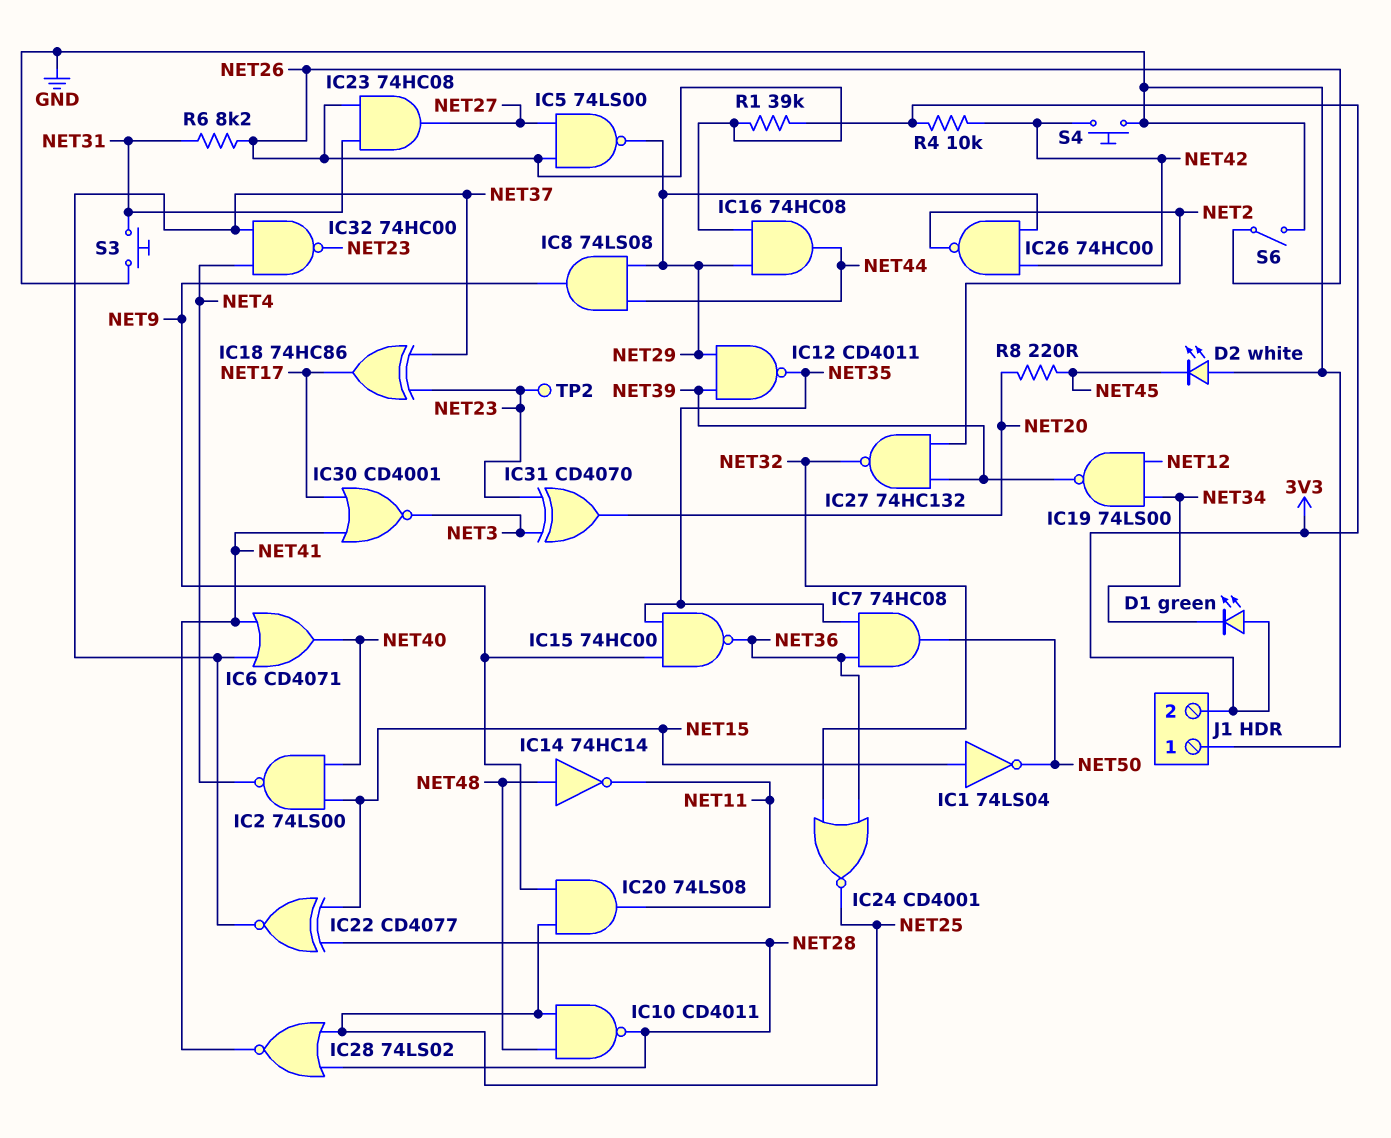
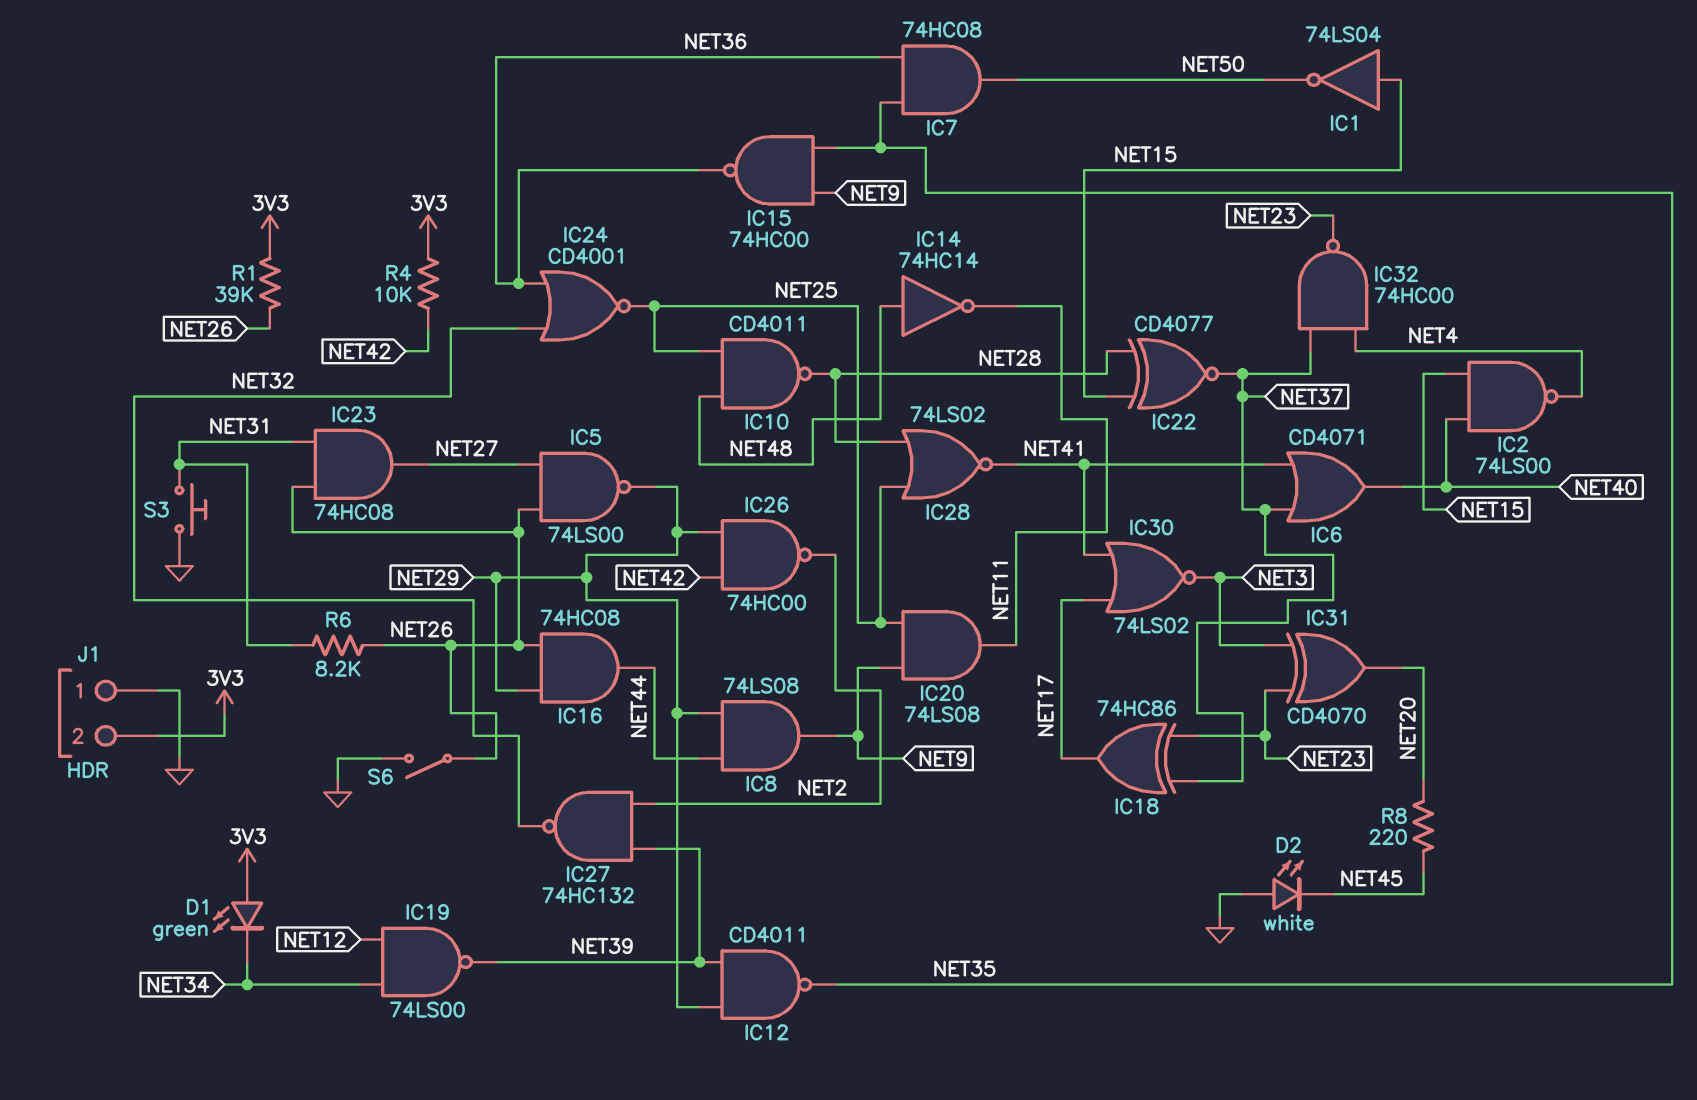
IC30: NOR CD4001 (in NET17, in NET41, out NET3) -> NOR 74LS02 (in NET17, in NET41, out NET3)
S4: button (GND, NET42) -> none
TP2: test point (NET23) -> none

